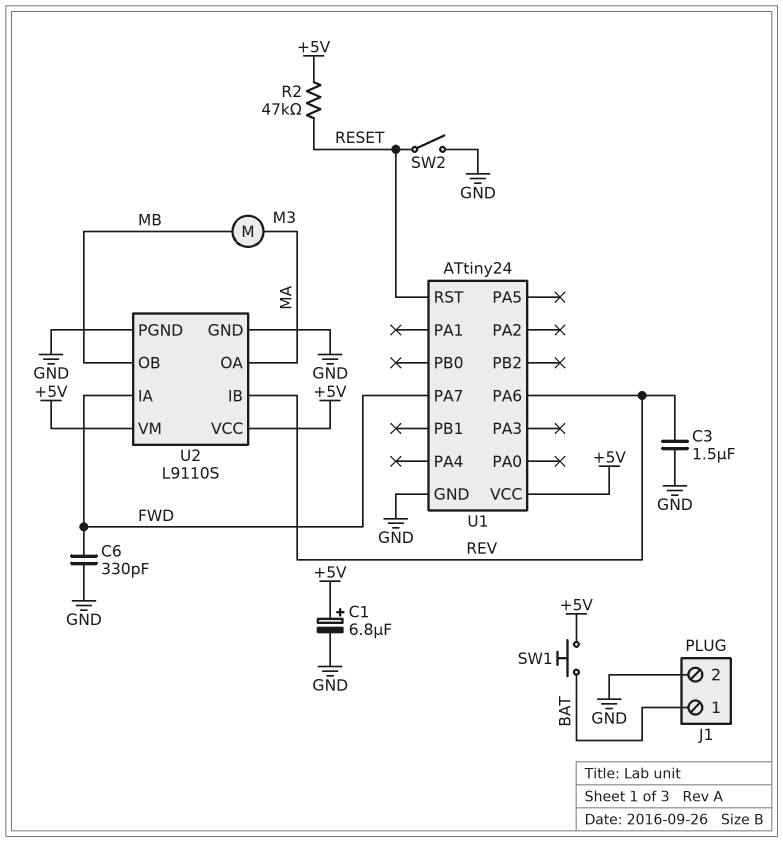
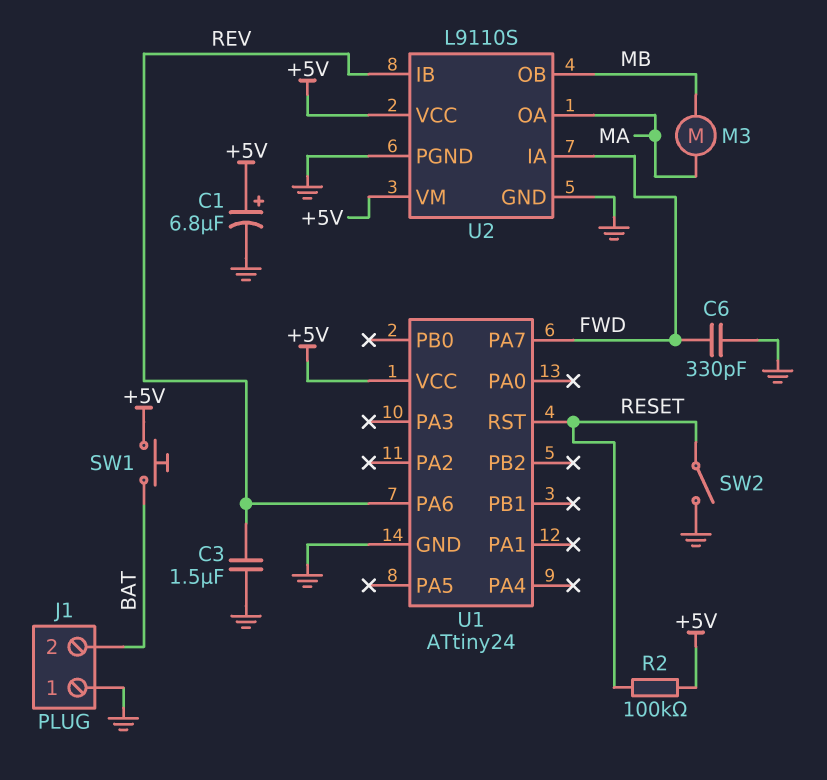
J1 pin 1: BAT -> GND
J1 pin 2: GND -> BAT
R2: 47k (+5V, RESET) -> 100k (+5V, RESET)

